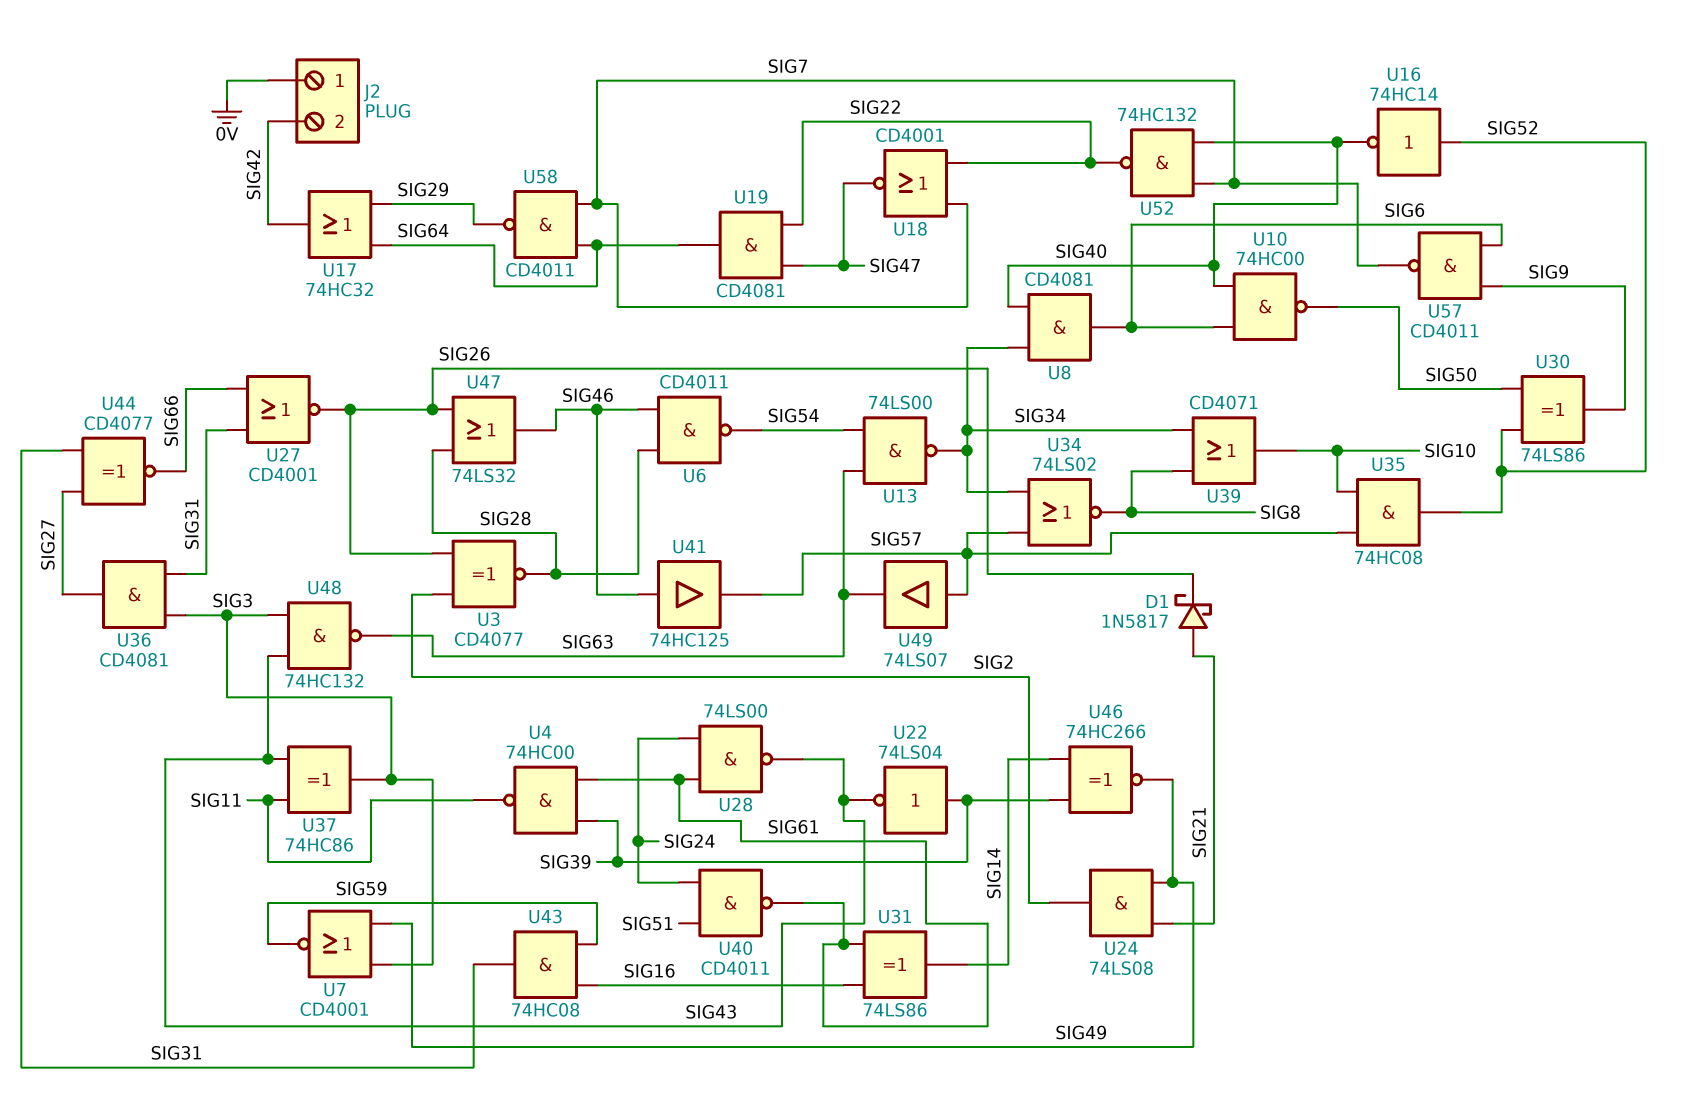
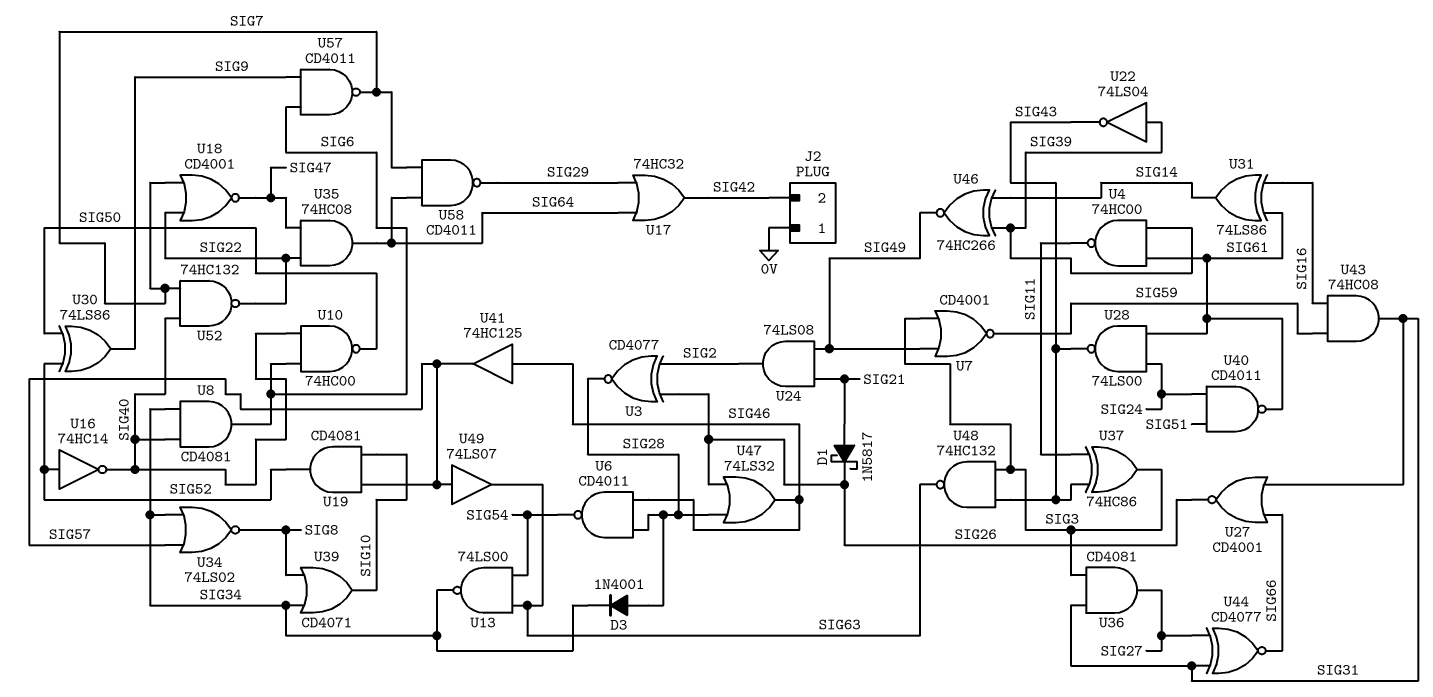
D3: none -> diode 1N4001 (A SIG28, K SIG34)
U19: AND CD4081 (in SIG22, in SIG47, out SIG64) -> AND CD4081 (in SIG10, in SIG57, out SIG52)
U35: AND 74HC08 (in SIG10, in SIG57, out SIG52) -> AND 74HC08 (in SIG22, in SIG47, out SIG64)

